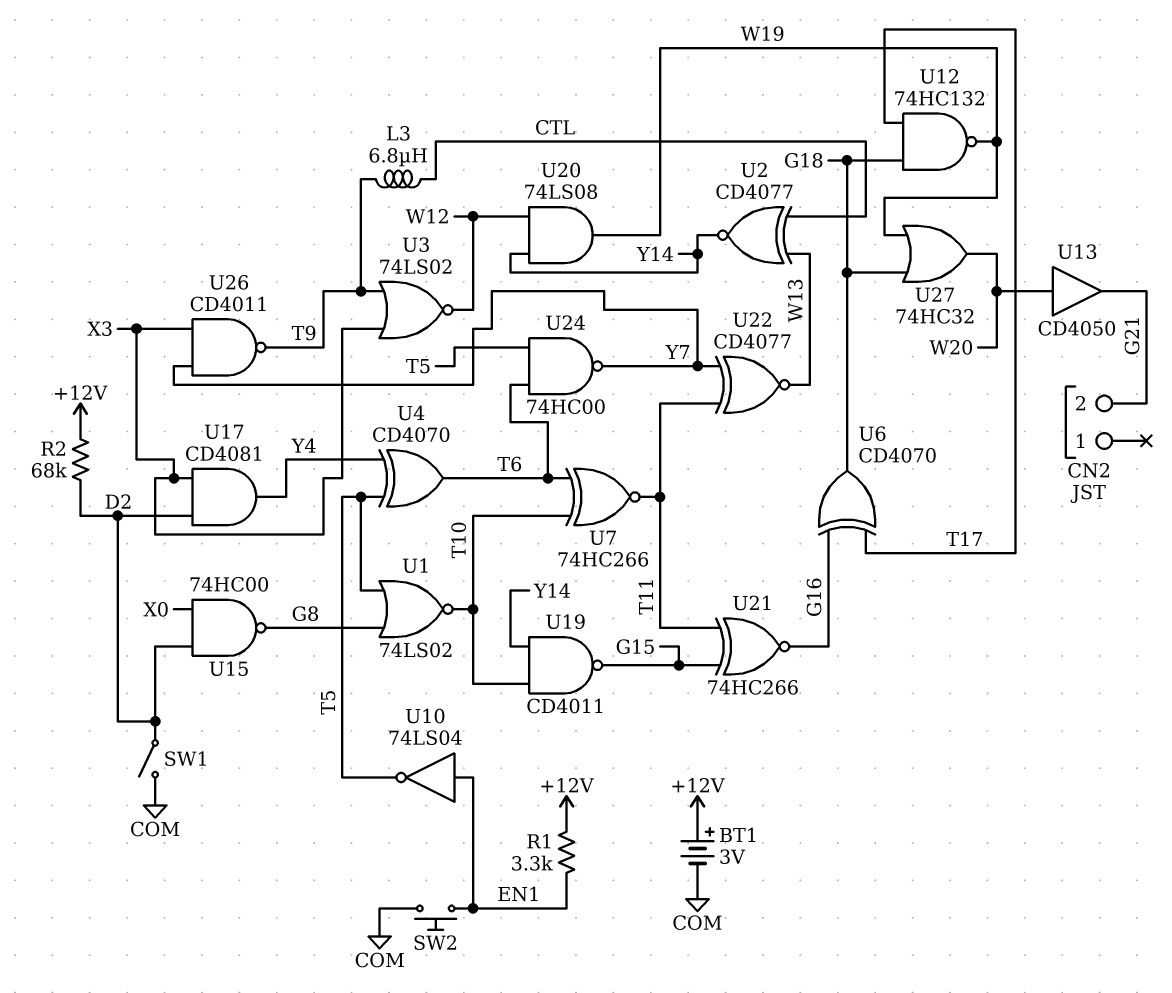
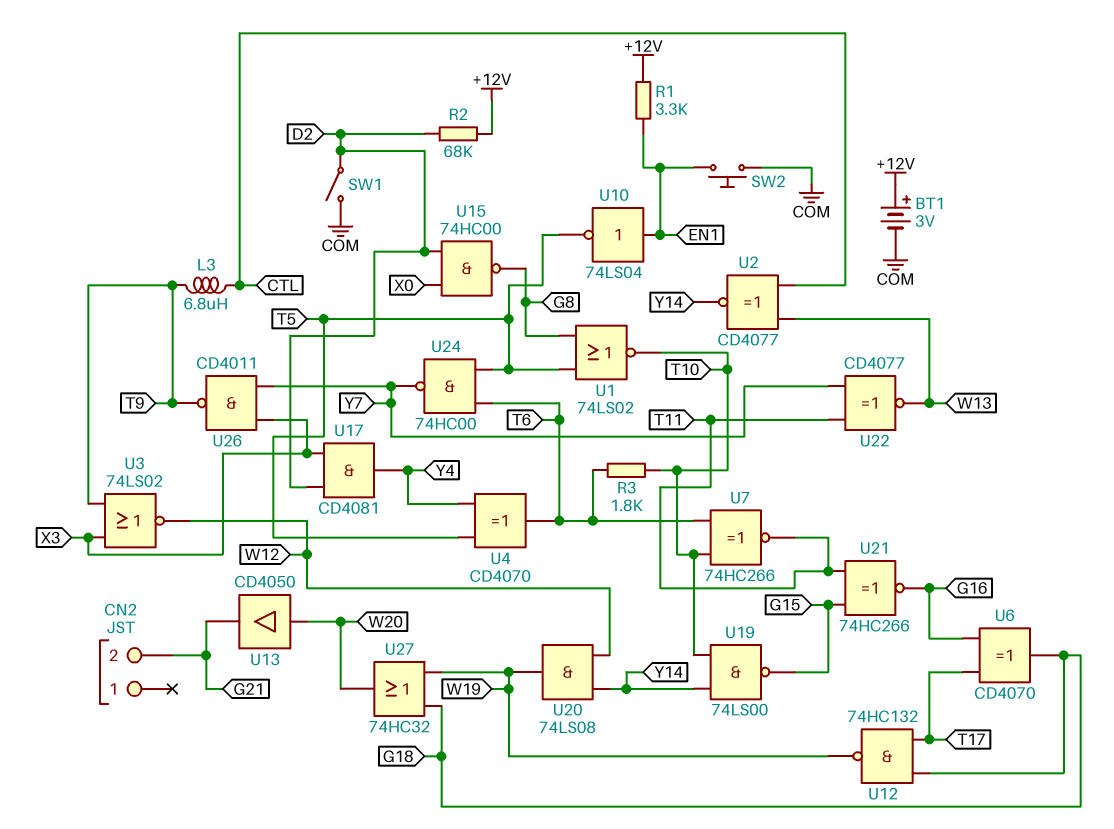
R3: none -> 1.8k (T6, T10)
U19: NAND CD4011 (in T10, in Y14, out G15) -> NAND 74LS00 (in T10, in Y14, out G15)

